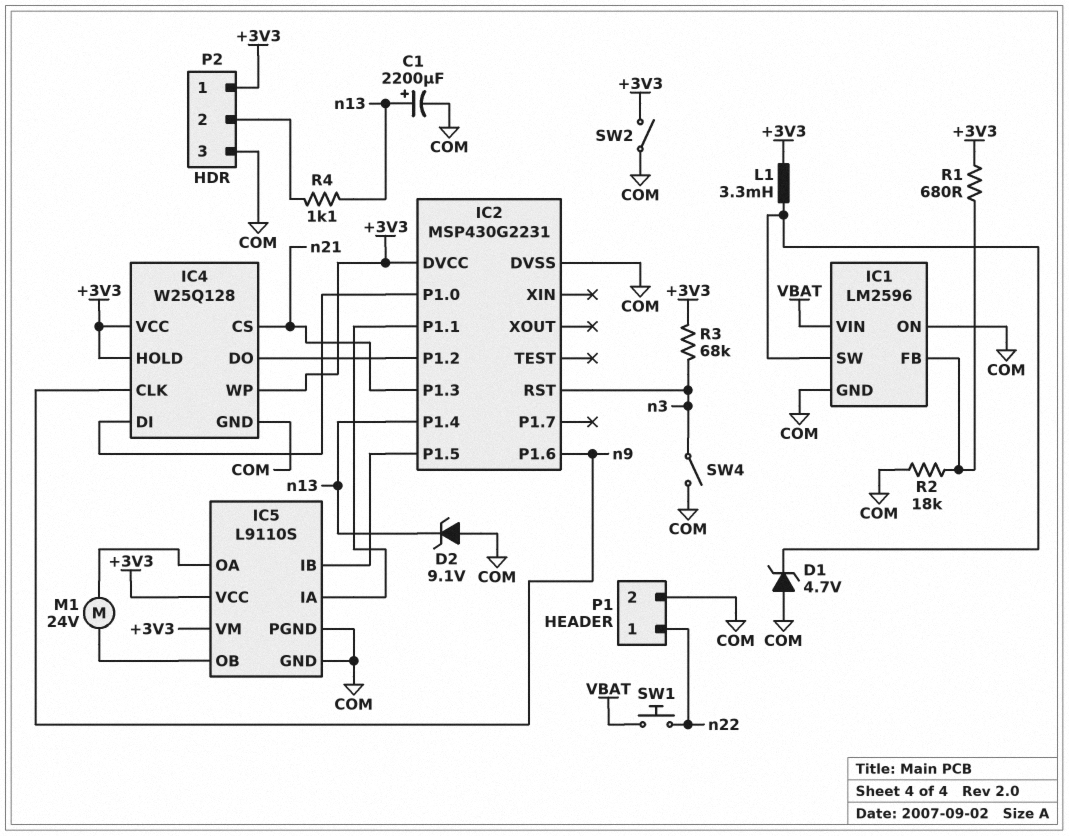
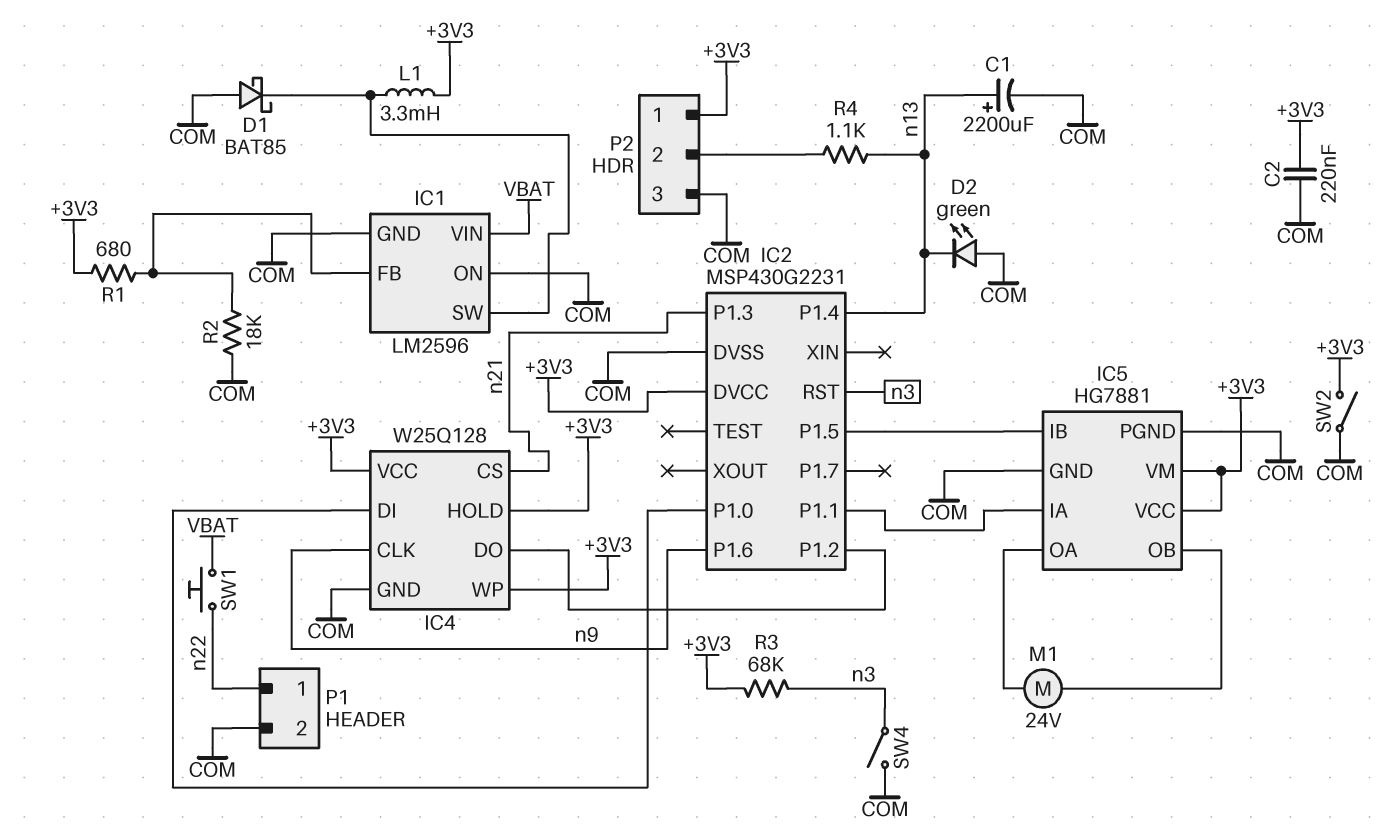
C2: none -> 220nF (+3V3, COM)
D1: zener 4.7V (A COM, K IC1/SW) -> schottky BAT85 (A COM, K IC1/SW)
D2: zener 9.1V (A COM, K n13) -> LED green (A COM, K n13)
IC5: L9110S -> HG7881

